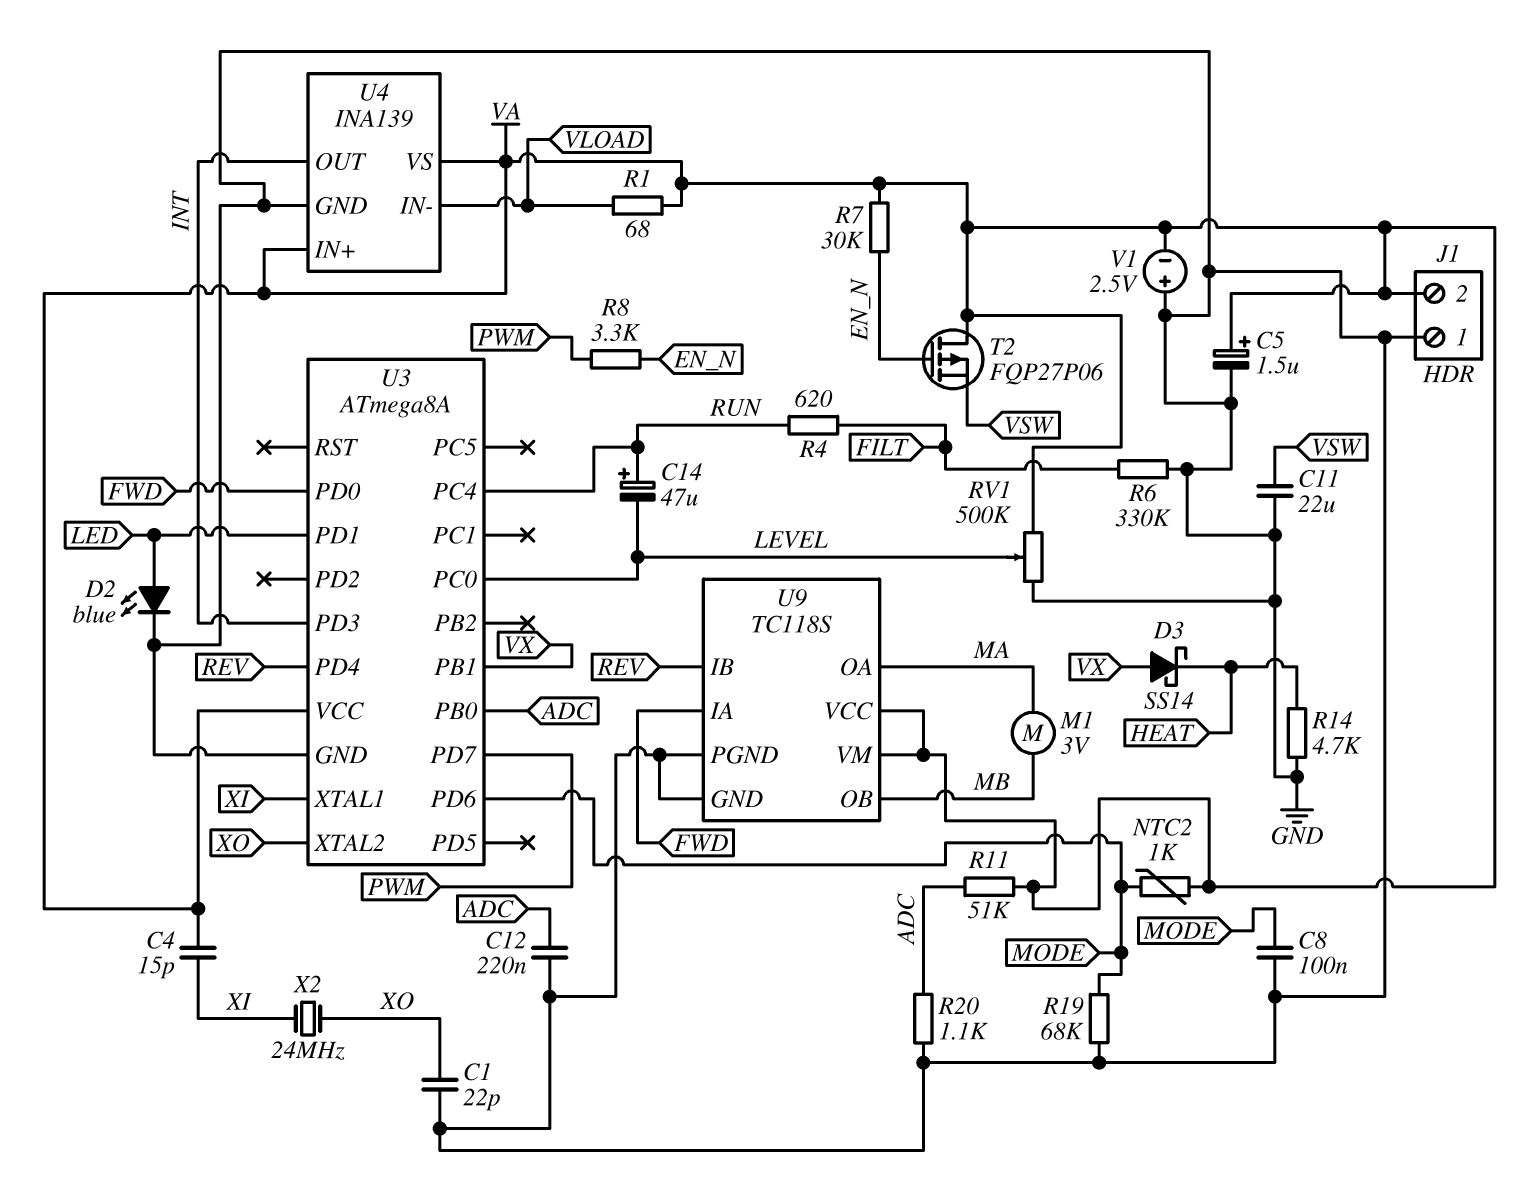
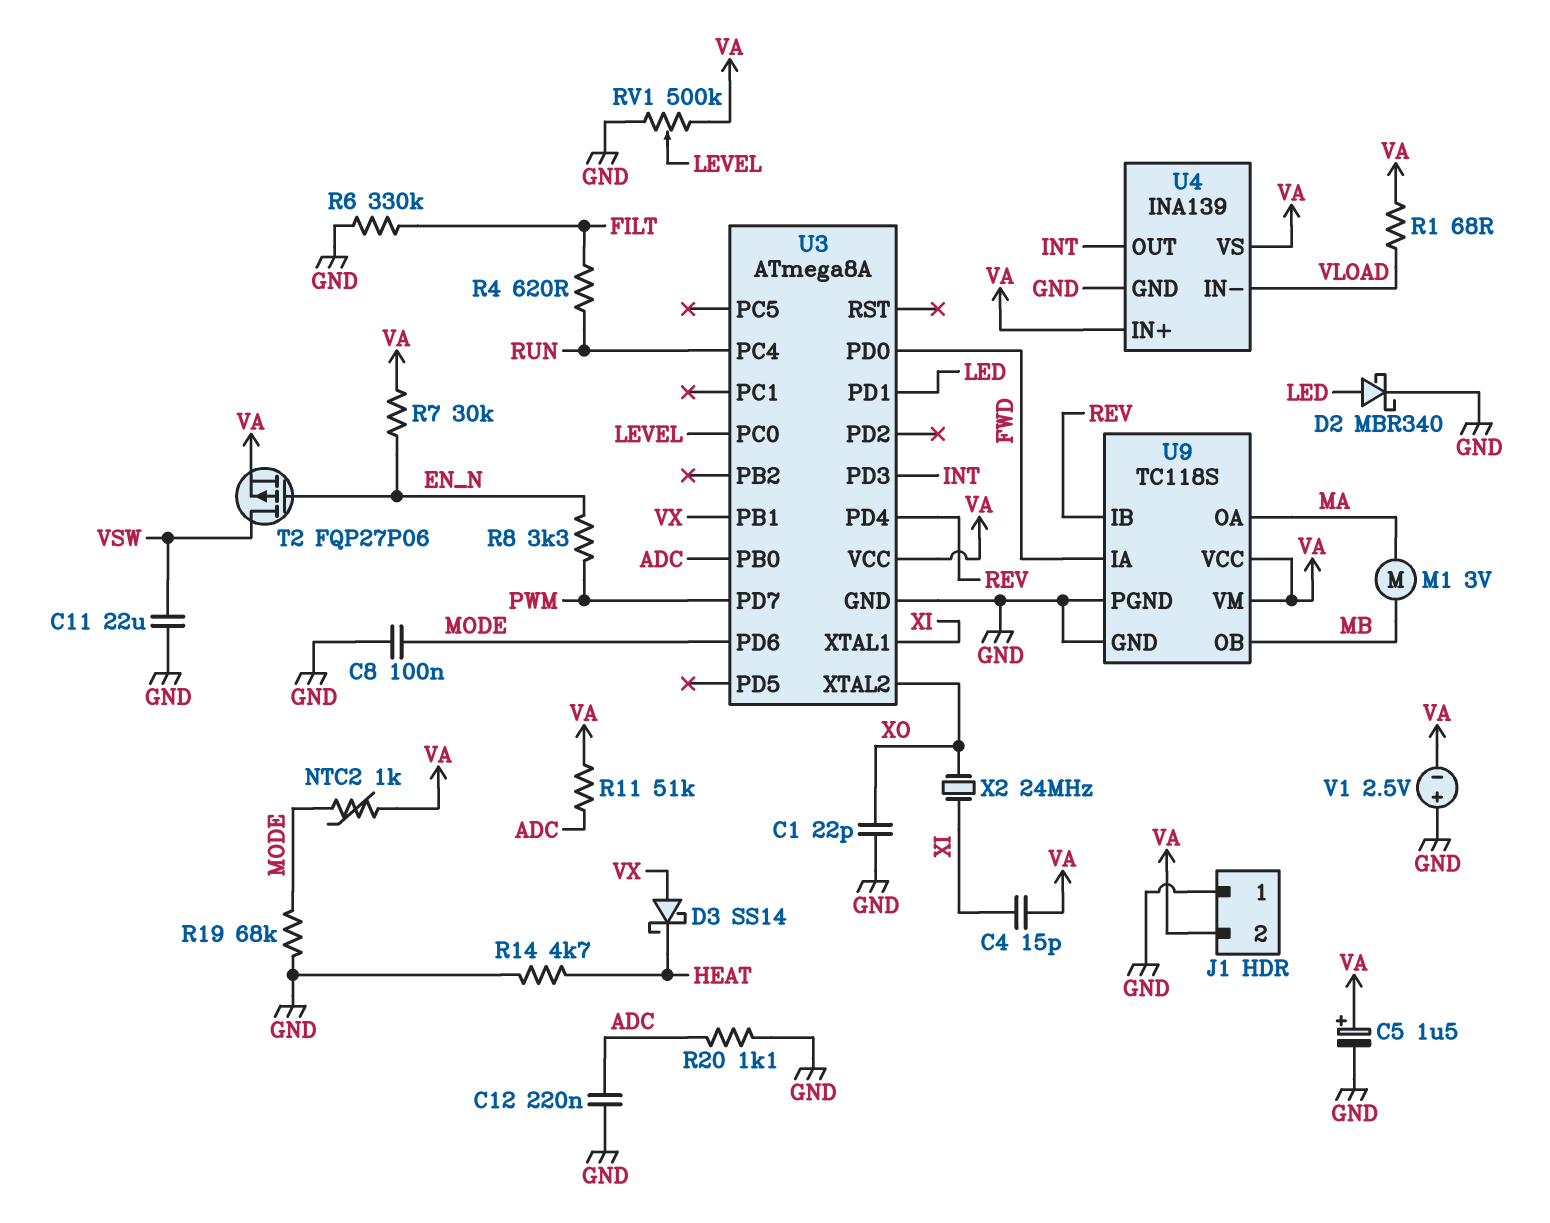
C14: 47uF (plus RUN, minus LEVEL) -> none
D2: LED blue (A LED, K GND) -> schottky MBR340 (A LED, K GND)
T2: PMOS FQP27P06 (G EN_N, D VA, S VSW) -> PMOS FQP27P06 (G EN_N, D VSW, S VA)

